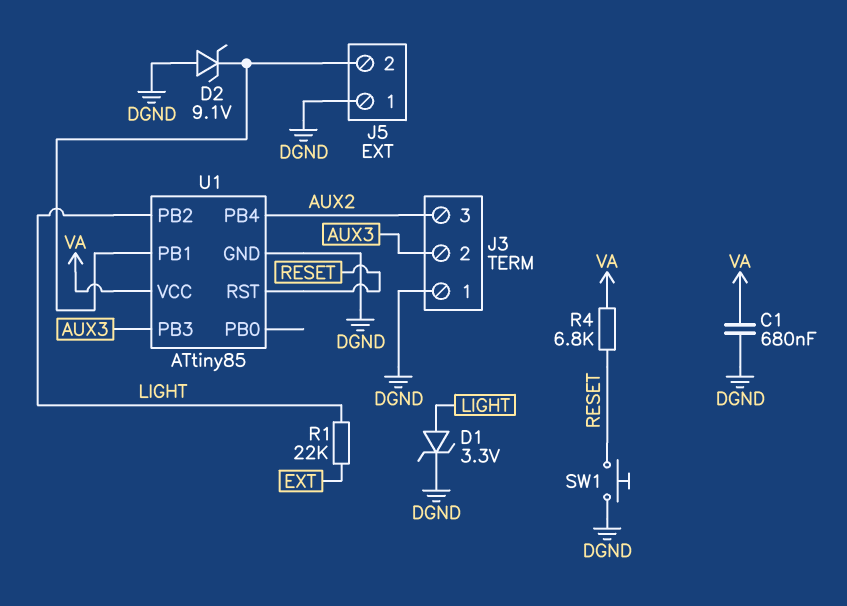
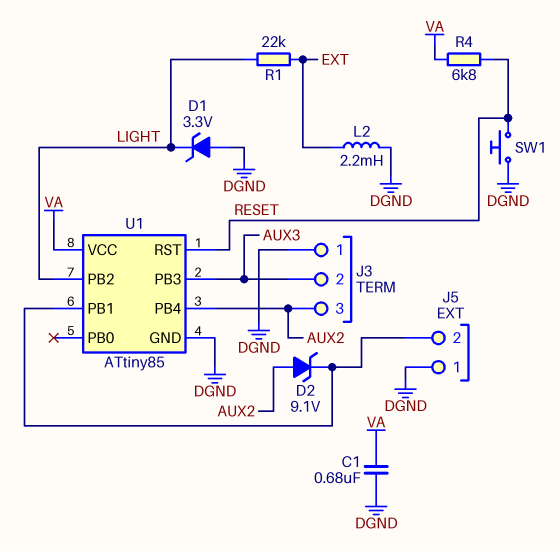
D1: zener 3.3V (A LIGHT, K DGND) -> zener 3.3V (A DGND, K LIGHT)
D2: zener 9.1V (A DGND, K J5/2) -> zener 9.1V (A AUX2, K J5/2)
L2: none -> 2.2mH (DGND, EXT)

